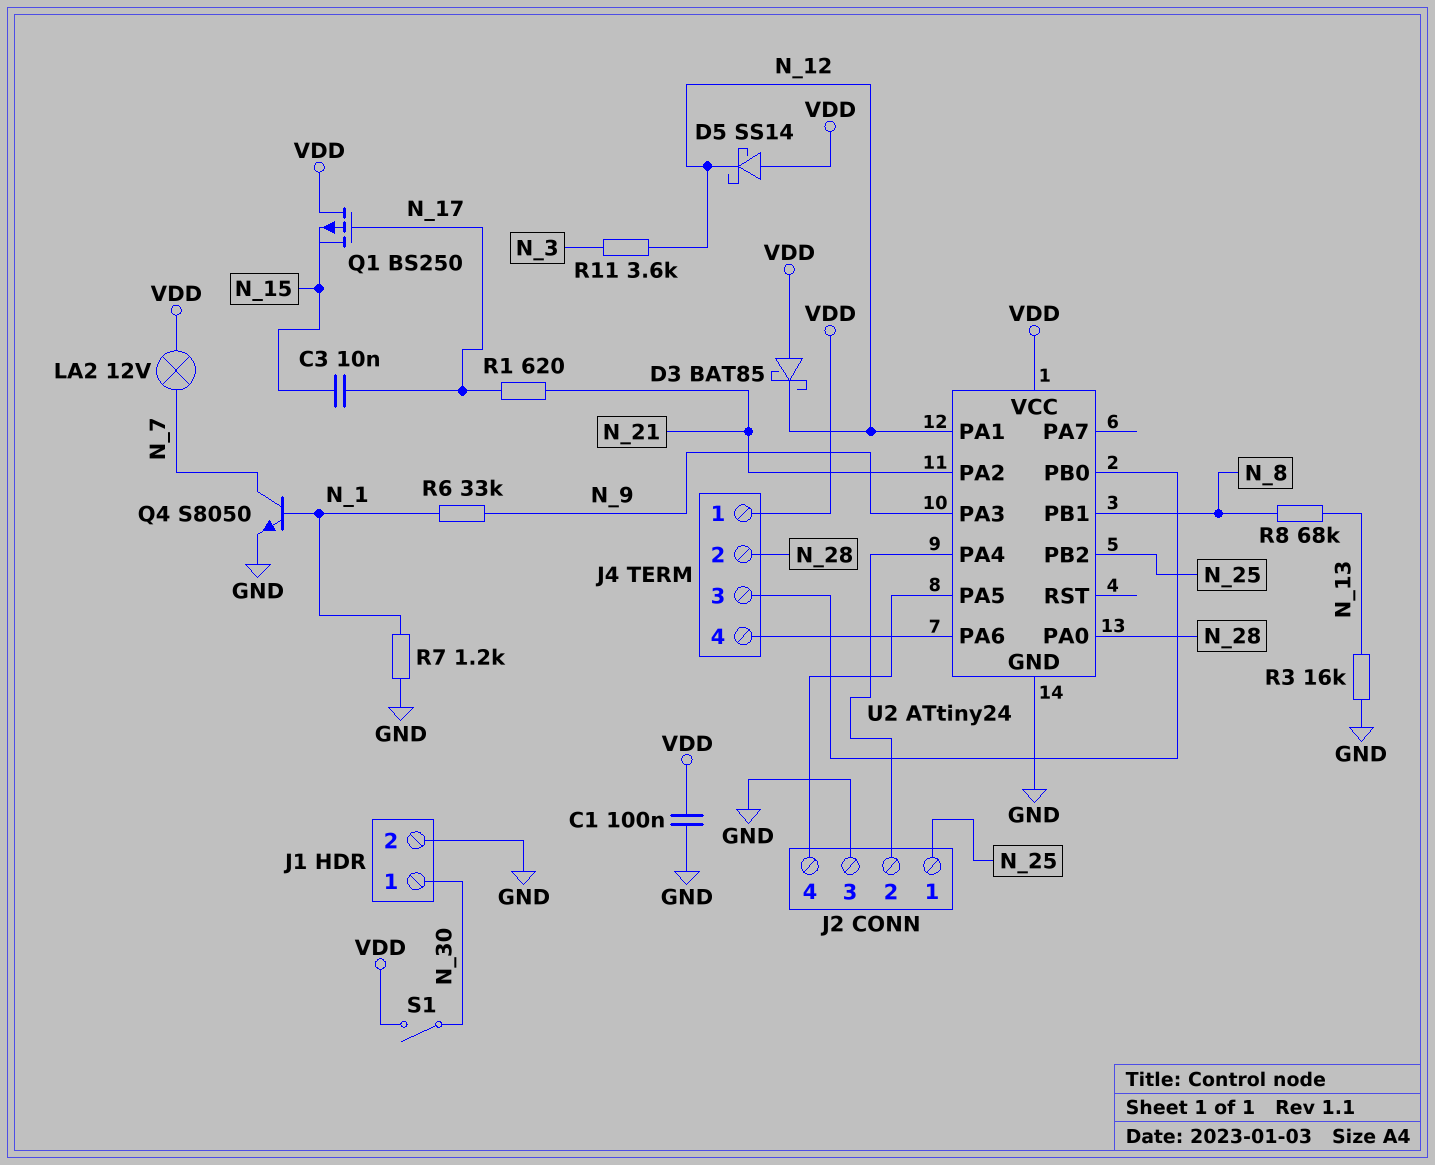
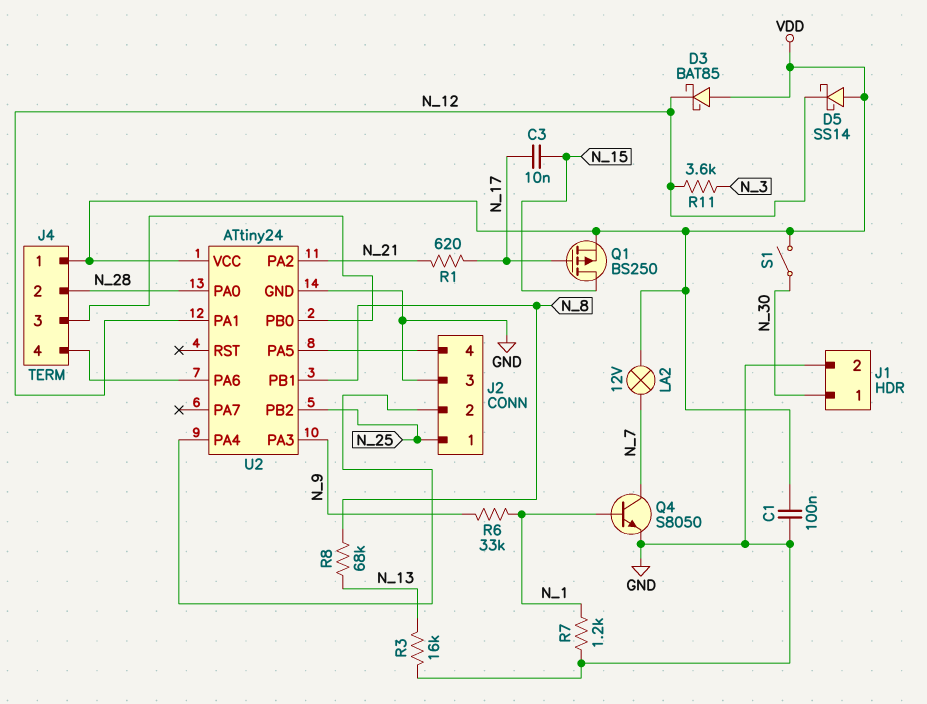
Q1: PMOS BS250 (G N_17, D VDD, S N_15) -> PMOS BS250 (G N_17, D N_15, S VDD)

